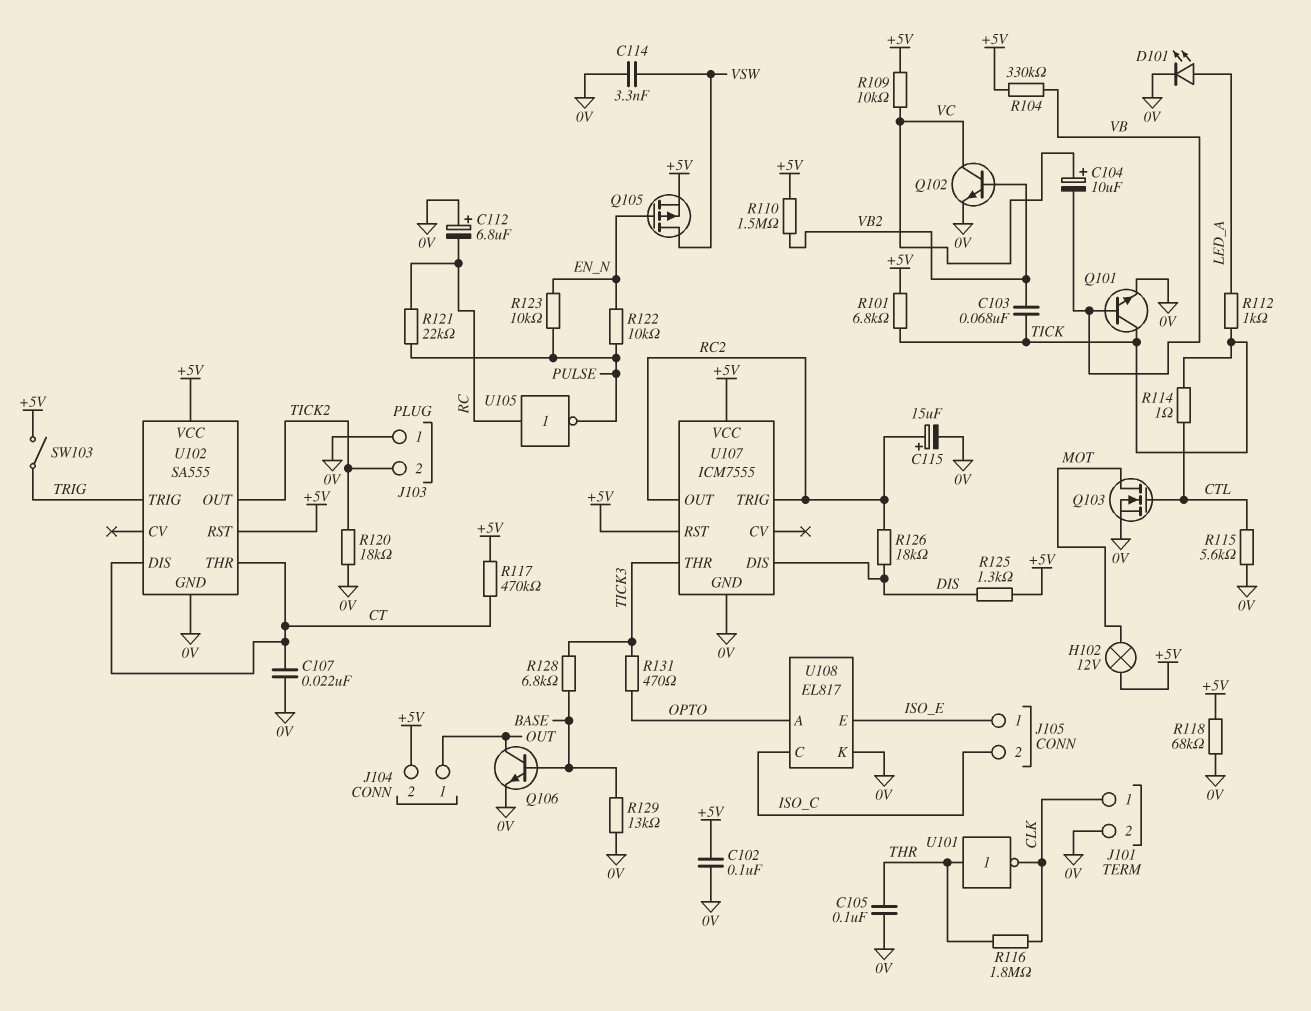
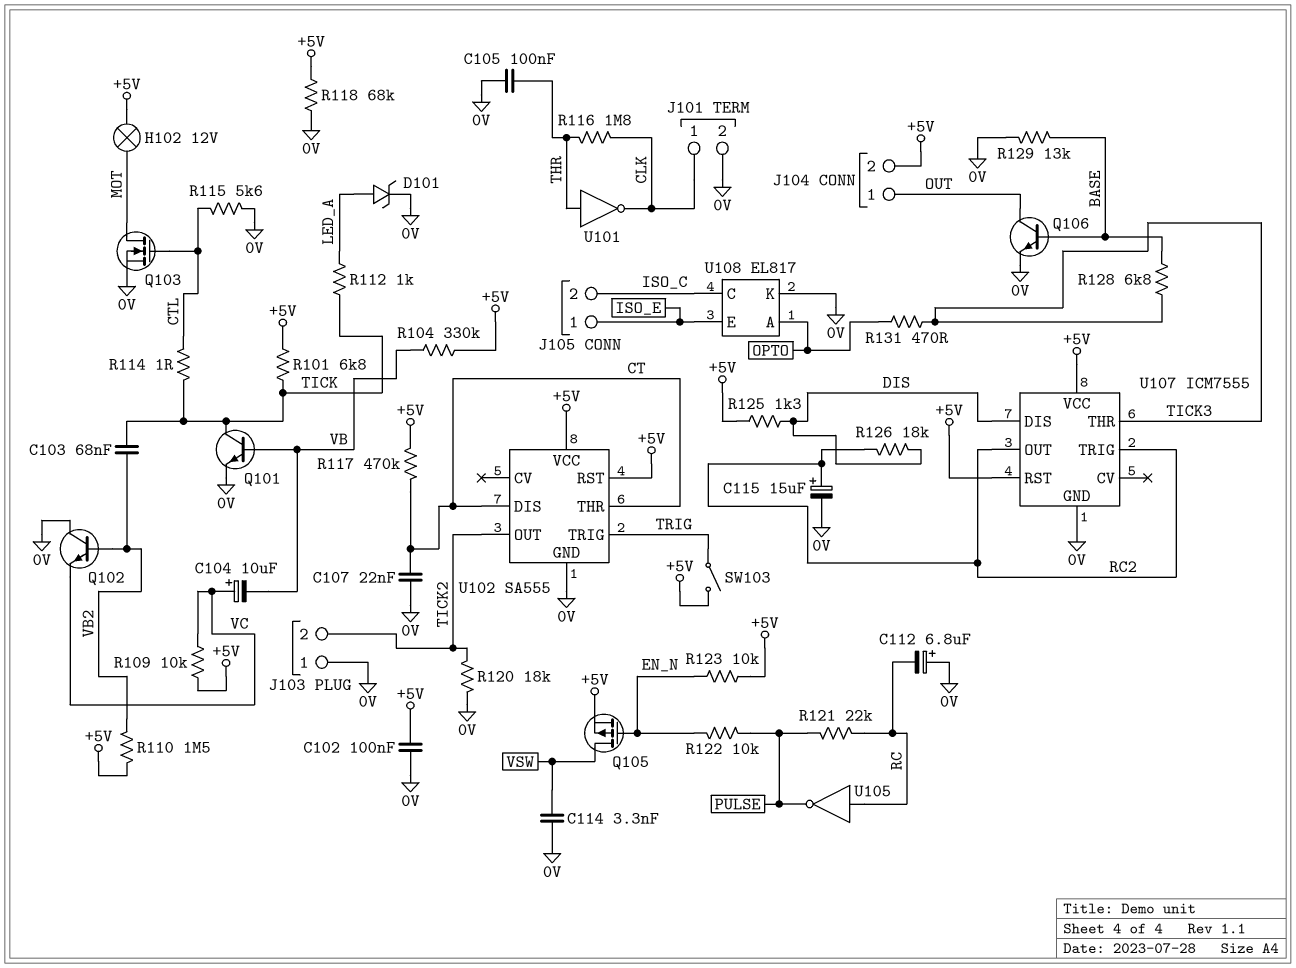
D101: LED (A LED_A, K 0V) -> zener (A LED_A, K 0V)
Q102: NPN (B VB2, C VC, E 0V) -> NPN (B VB2, C 0V, E VC)
R123: 10k (EN_N, PULSE) -> 10k (+5V, EN_N)

